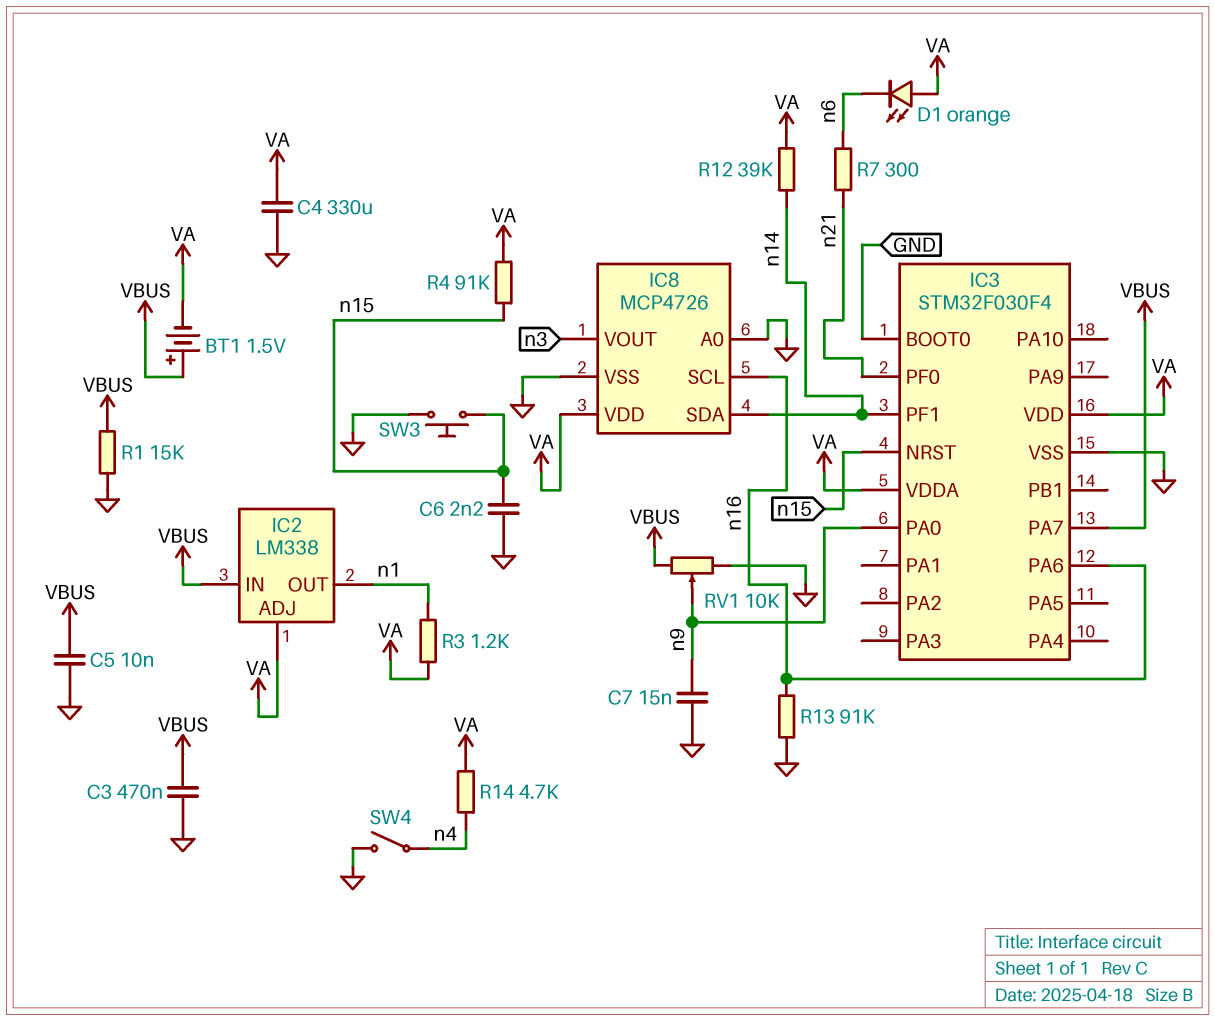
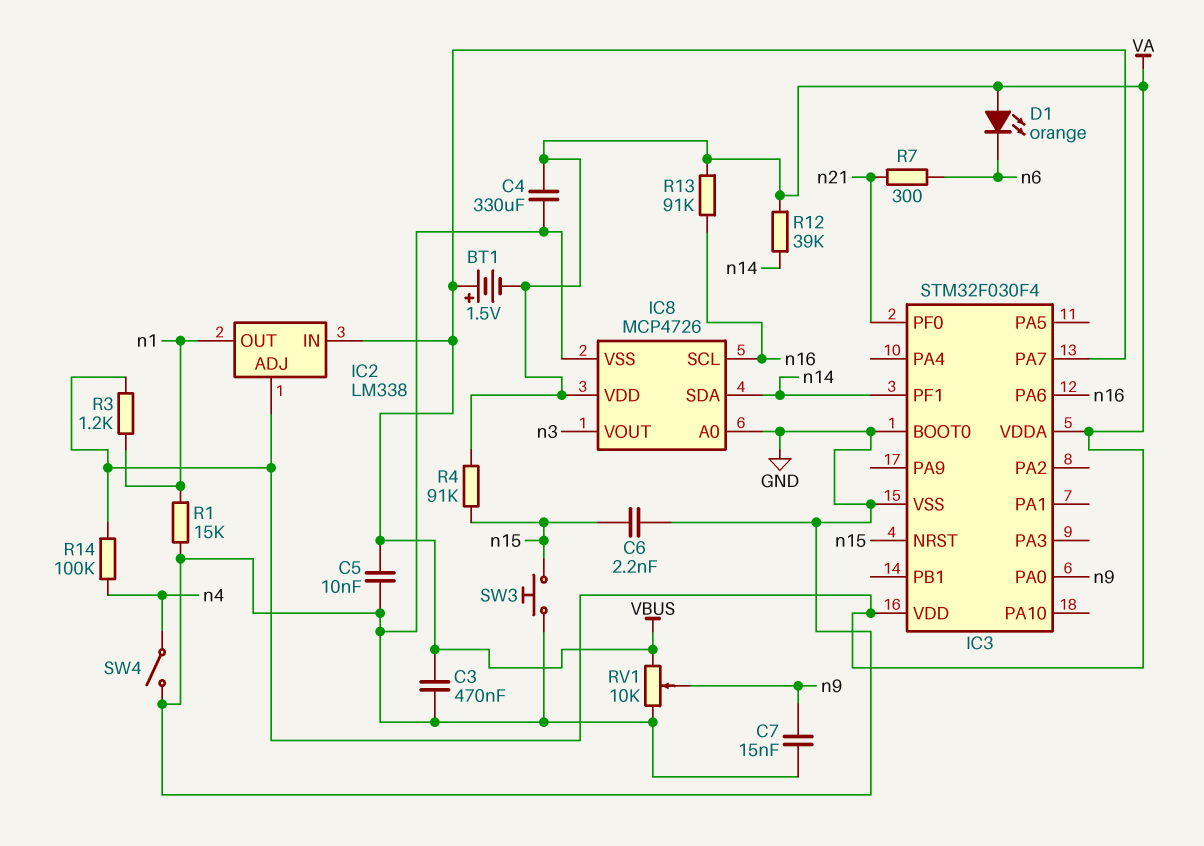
R1: 15k (GND, VBUS) -> 15k (GND, n1)
R13: 91k (GND, n16) -> 91k (VA, n16)
R14: 4.7k (VA, n4) -> 100k (VA, n4)

